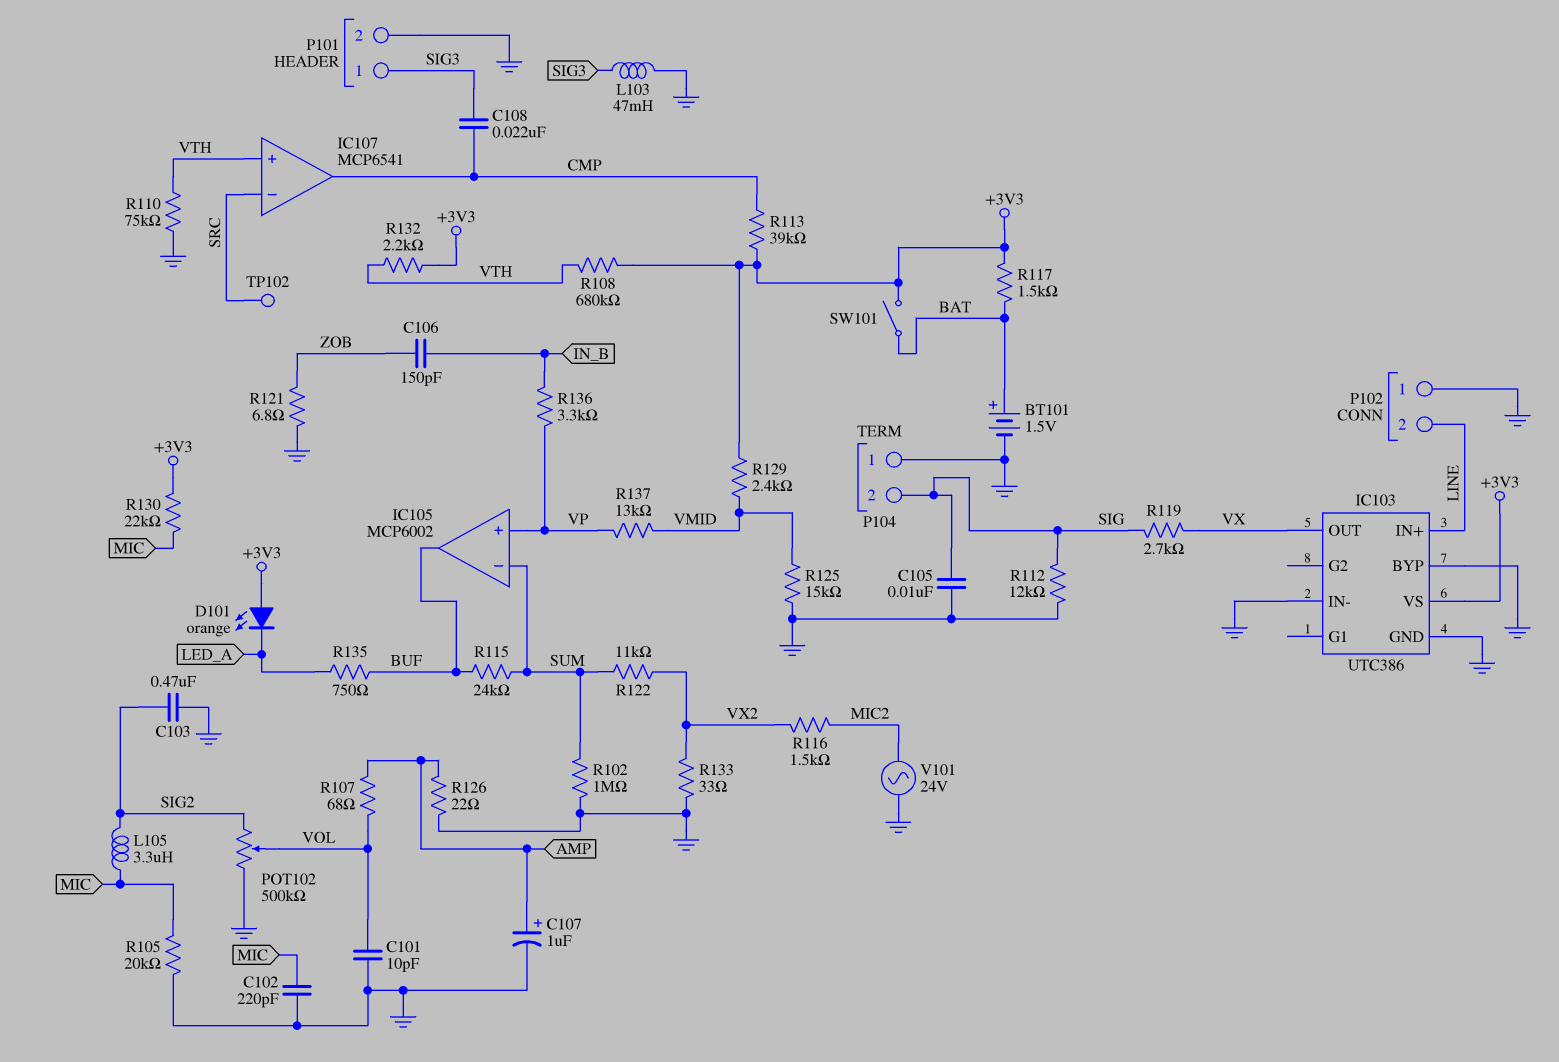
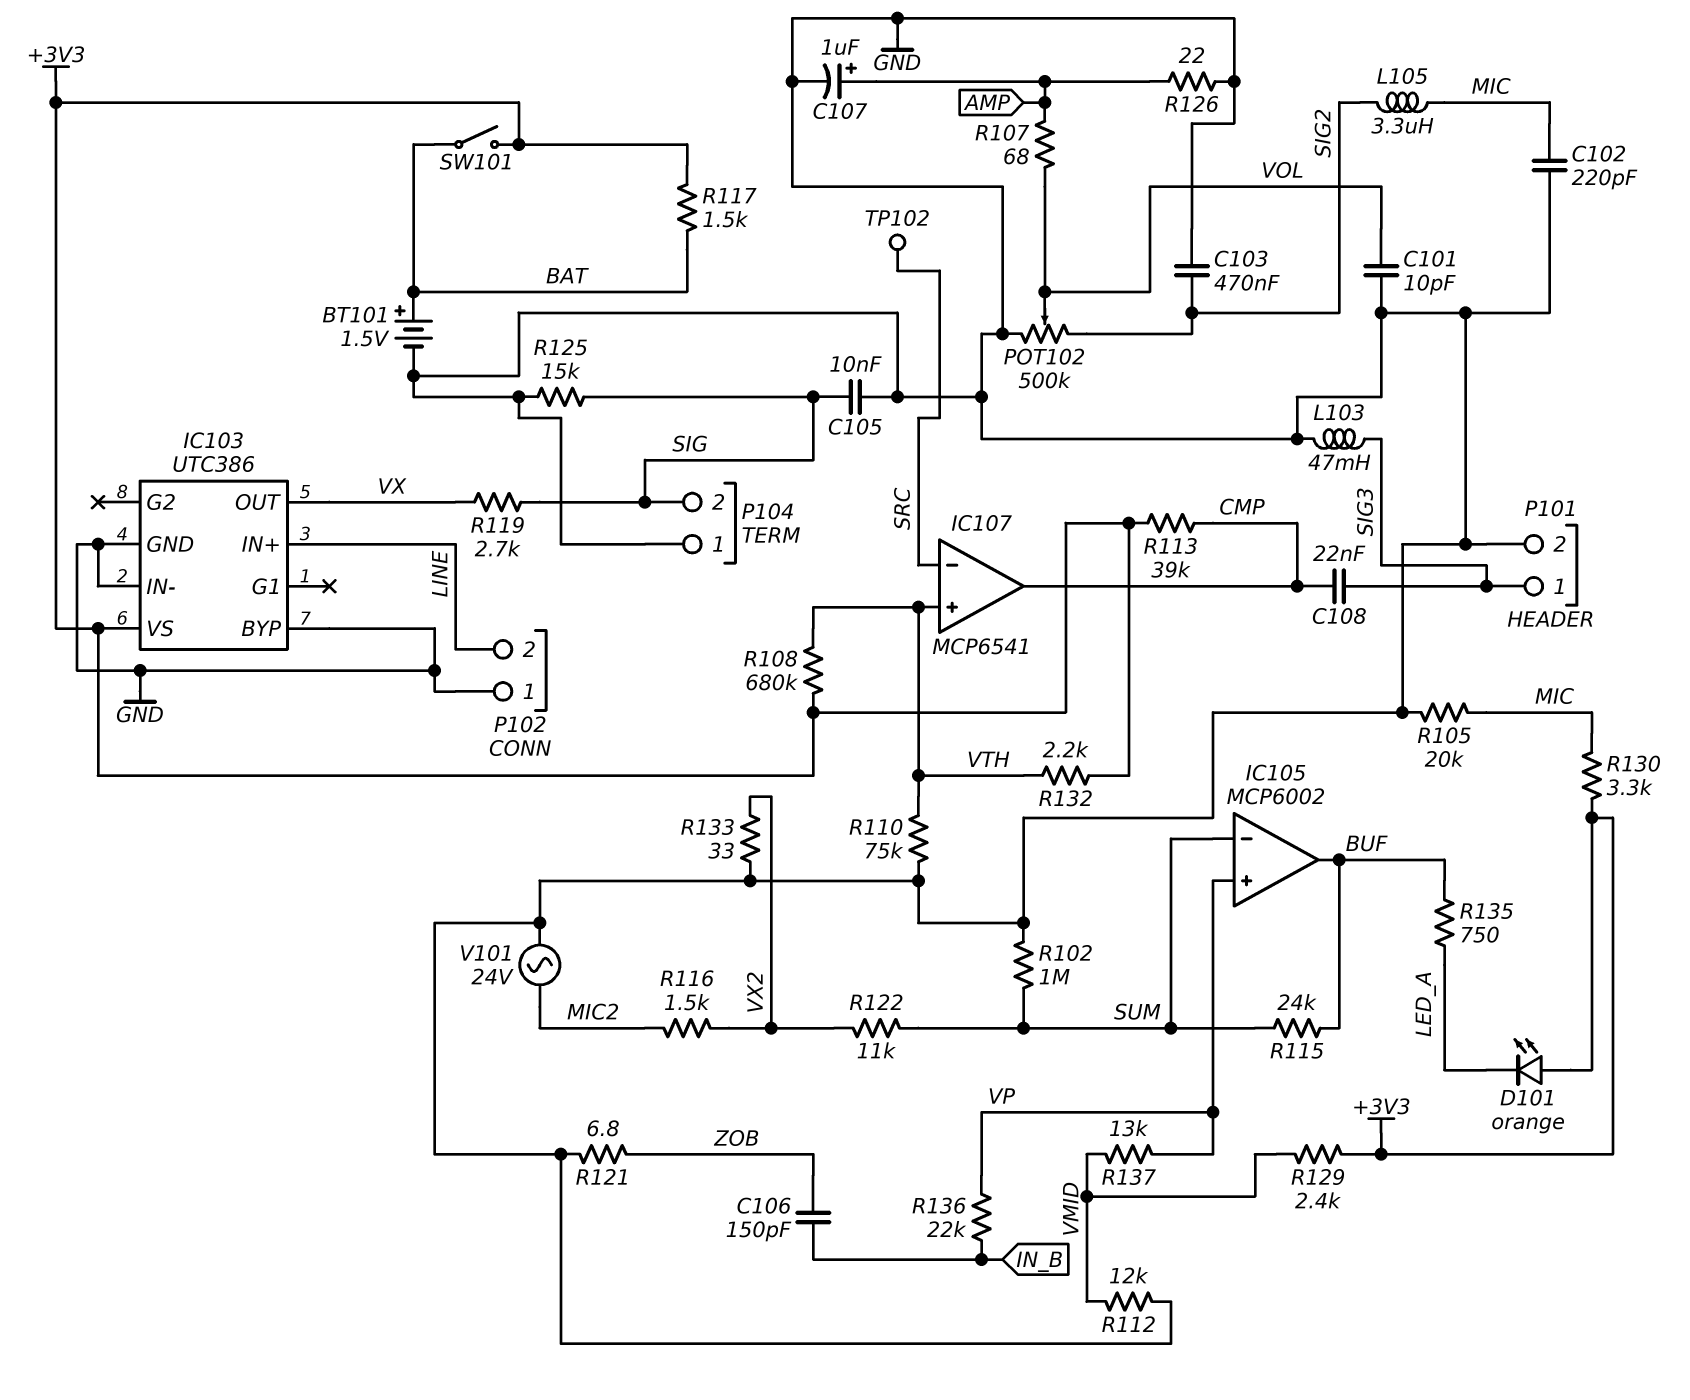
R112: 12k (GND, SIG) -> 12k (GND, VMID)
R125: 15k (GND, VMID) -> 15k (GND, SIG)
R130: 22k (+3V3, MIC) -> 3.3k (+3V3, MIC)
R136: 3.3k (IN_B, VP) -> 22k (IN_B, VP)

